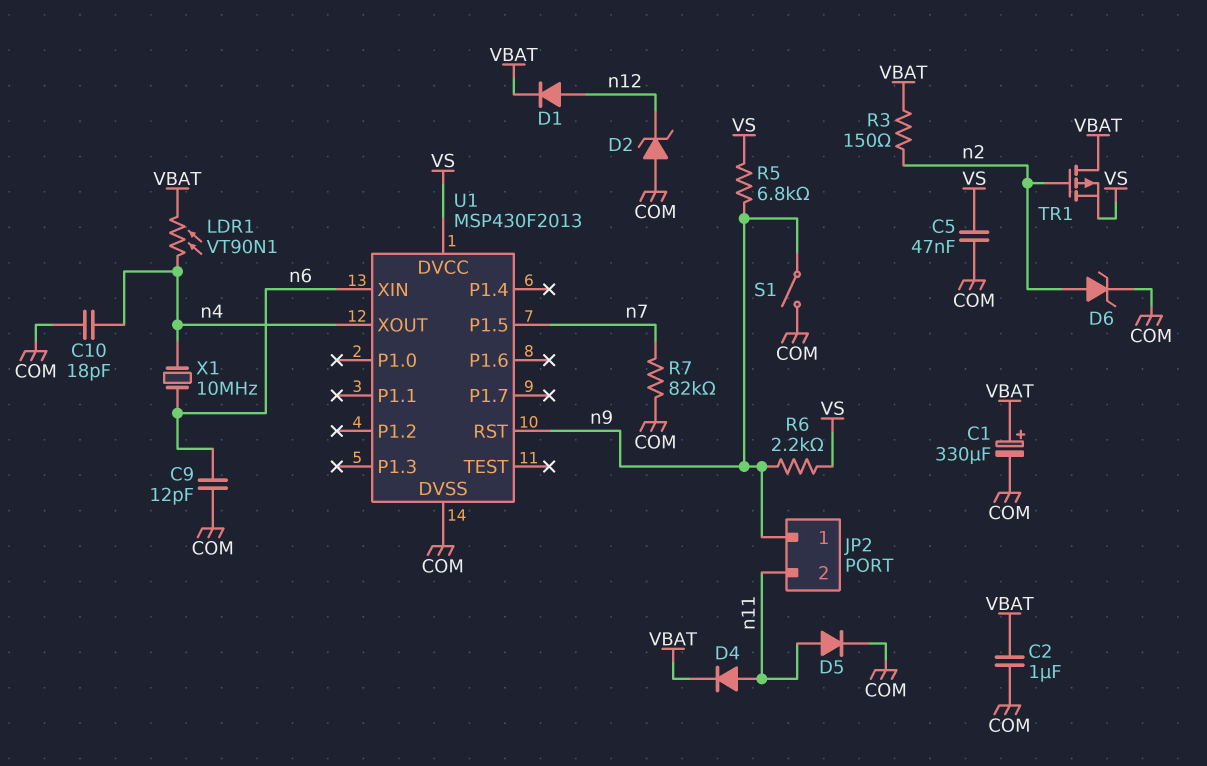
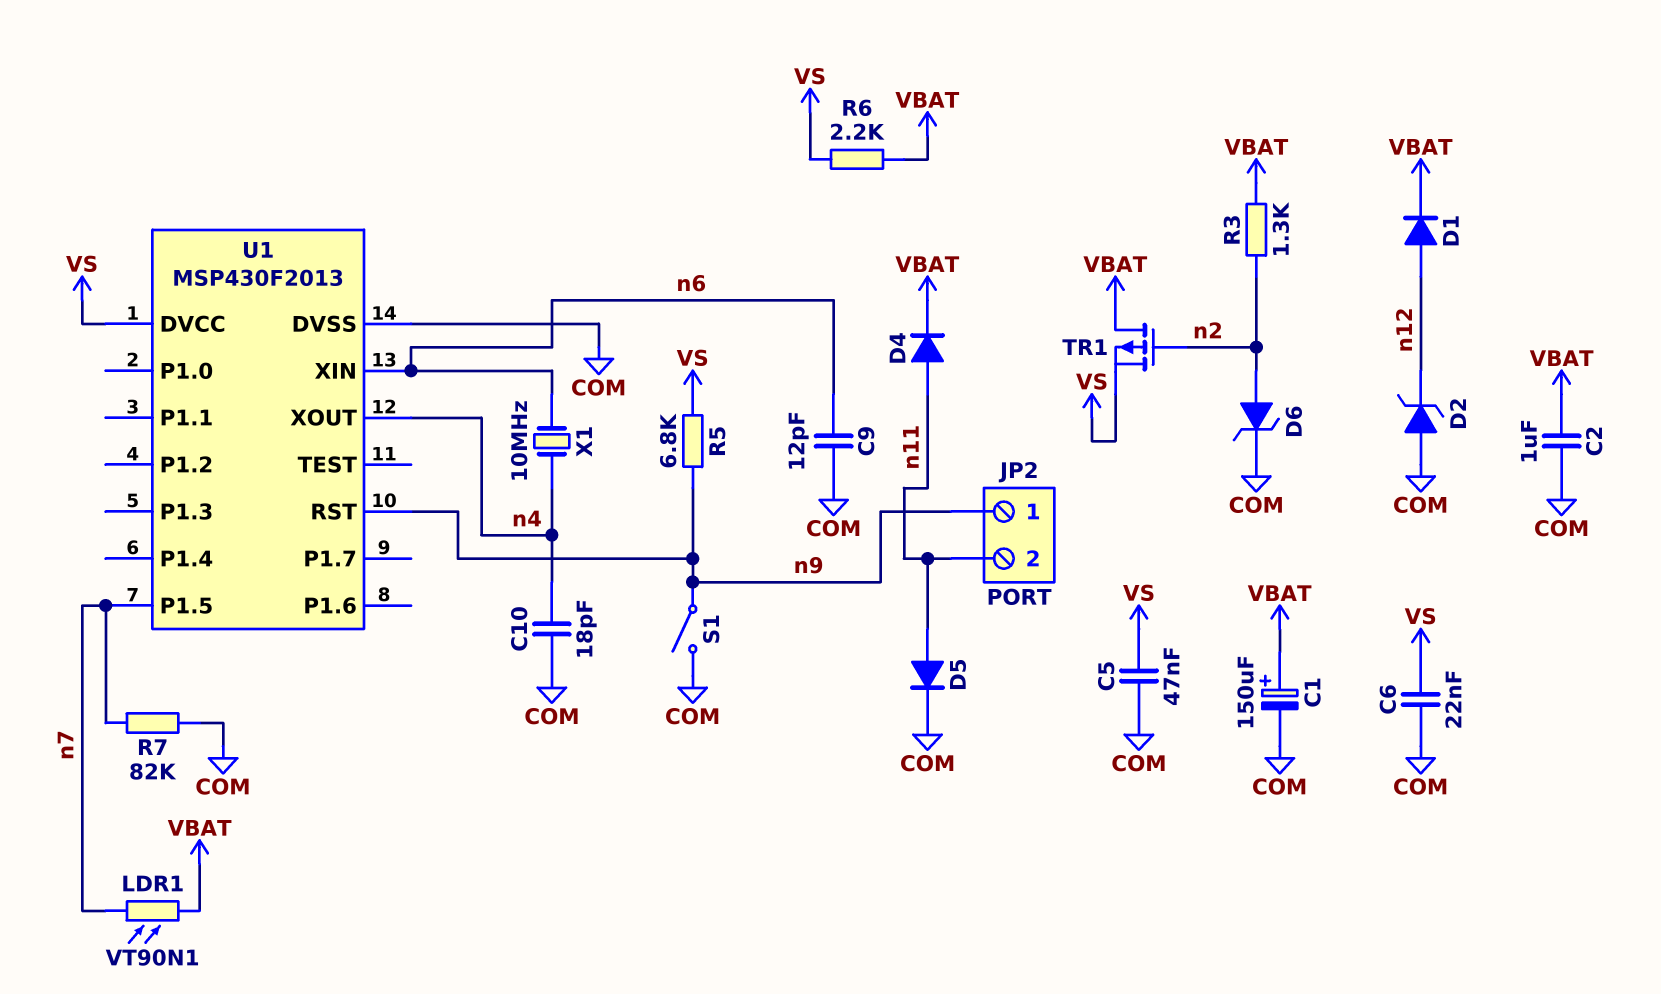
C1: 330uF (plus VBAT, minus COM) -> 150uF (plus VBAT, minus COM)
C6: none -> 22nF (COM, VS)
LDR1: VT90N1 (VBAT, n4) -> VT90N1 (VBAT, n7)
R3: 150 (VBAT, n2) -> 1.3k (VBAT, n2)
R6: 2.2k (VS, n9) -> 2.2k (VBAT, VS)

